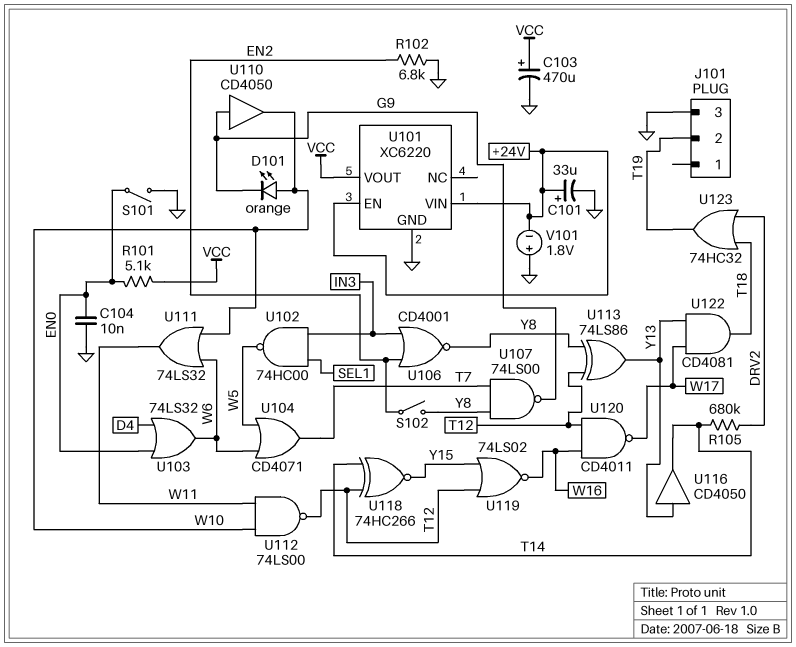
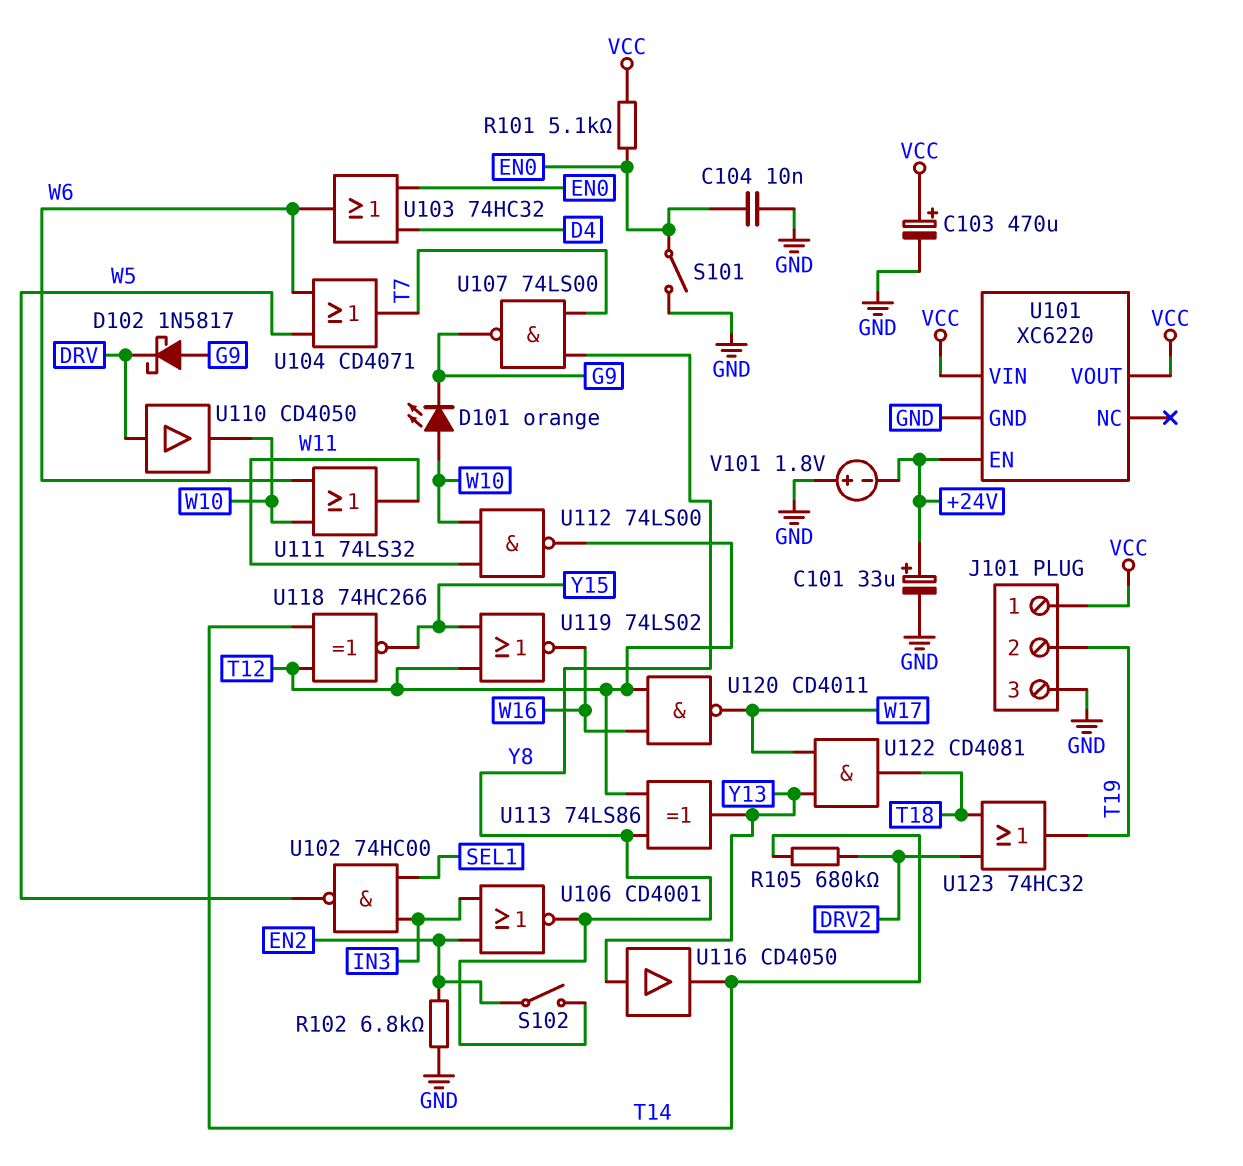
D102: none -> schottky 1N5817 (A G9, K DRV)
J101 pin 1: none -> VCC
U101 pin VIN: +24V -> VCC
U103: OR 74LS32 (in D4, in EN0, out W6) -> OR 74HC32 (in D4, in EN0, out W6)
U110: buffer CD4050 (in G9, out W10) -> buffer CD4050 (in DRV, out W10)

